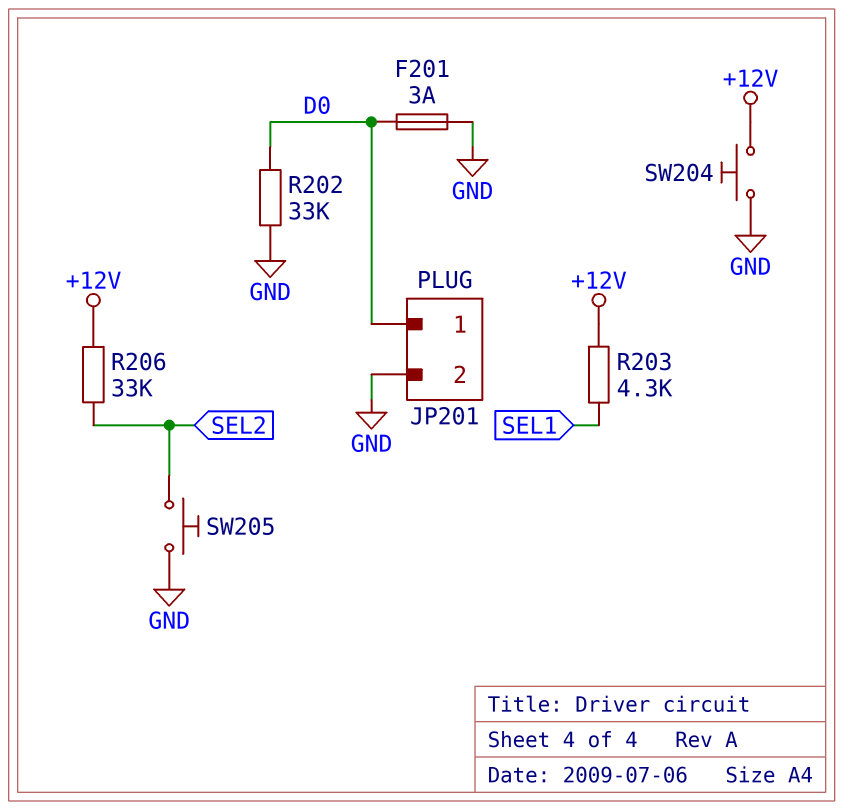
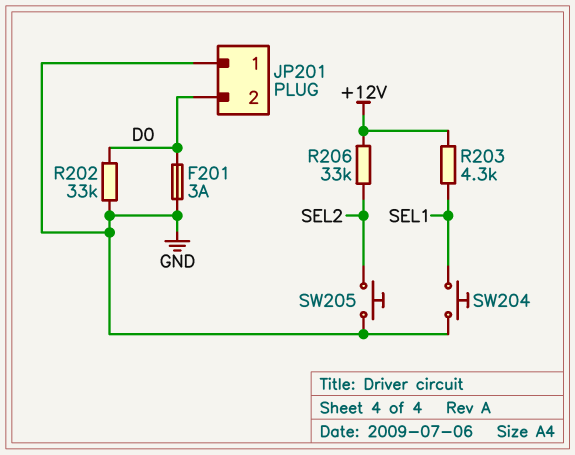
JP201 pin 1: D0 -> GND
JP201 pin 2: GND -> D0
SW204: button (+12V, GND) -> button (GND, SEL1)

